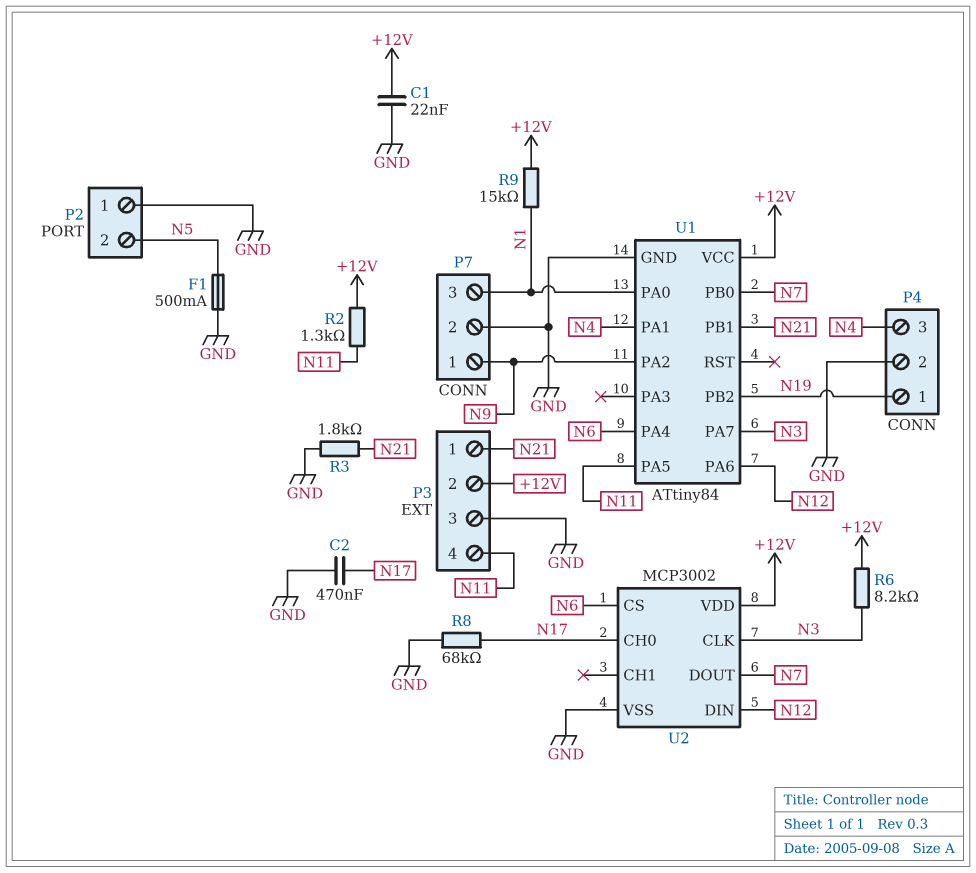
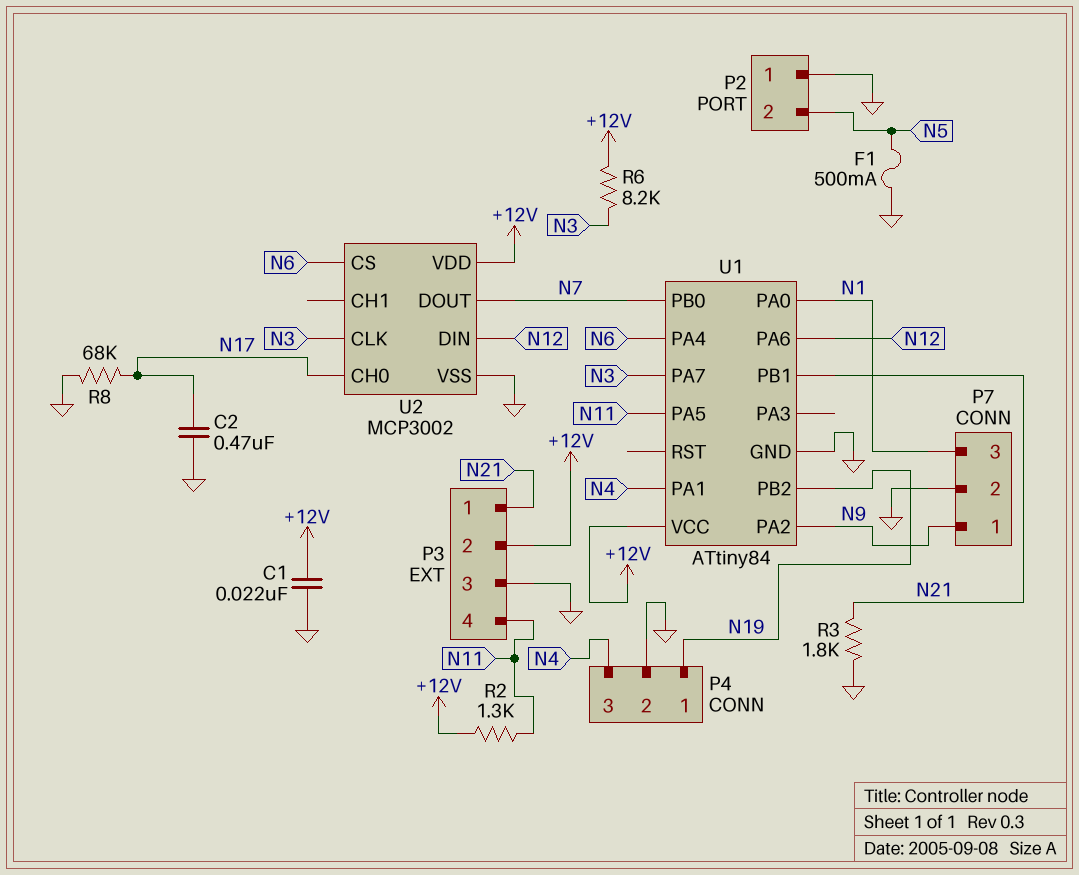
R9: 15k (+12V, N1) -> none

